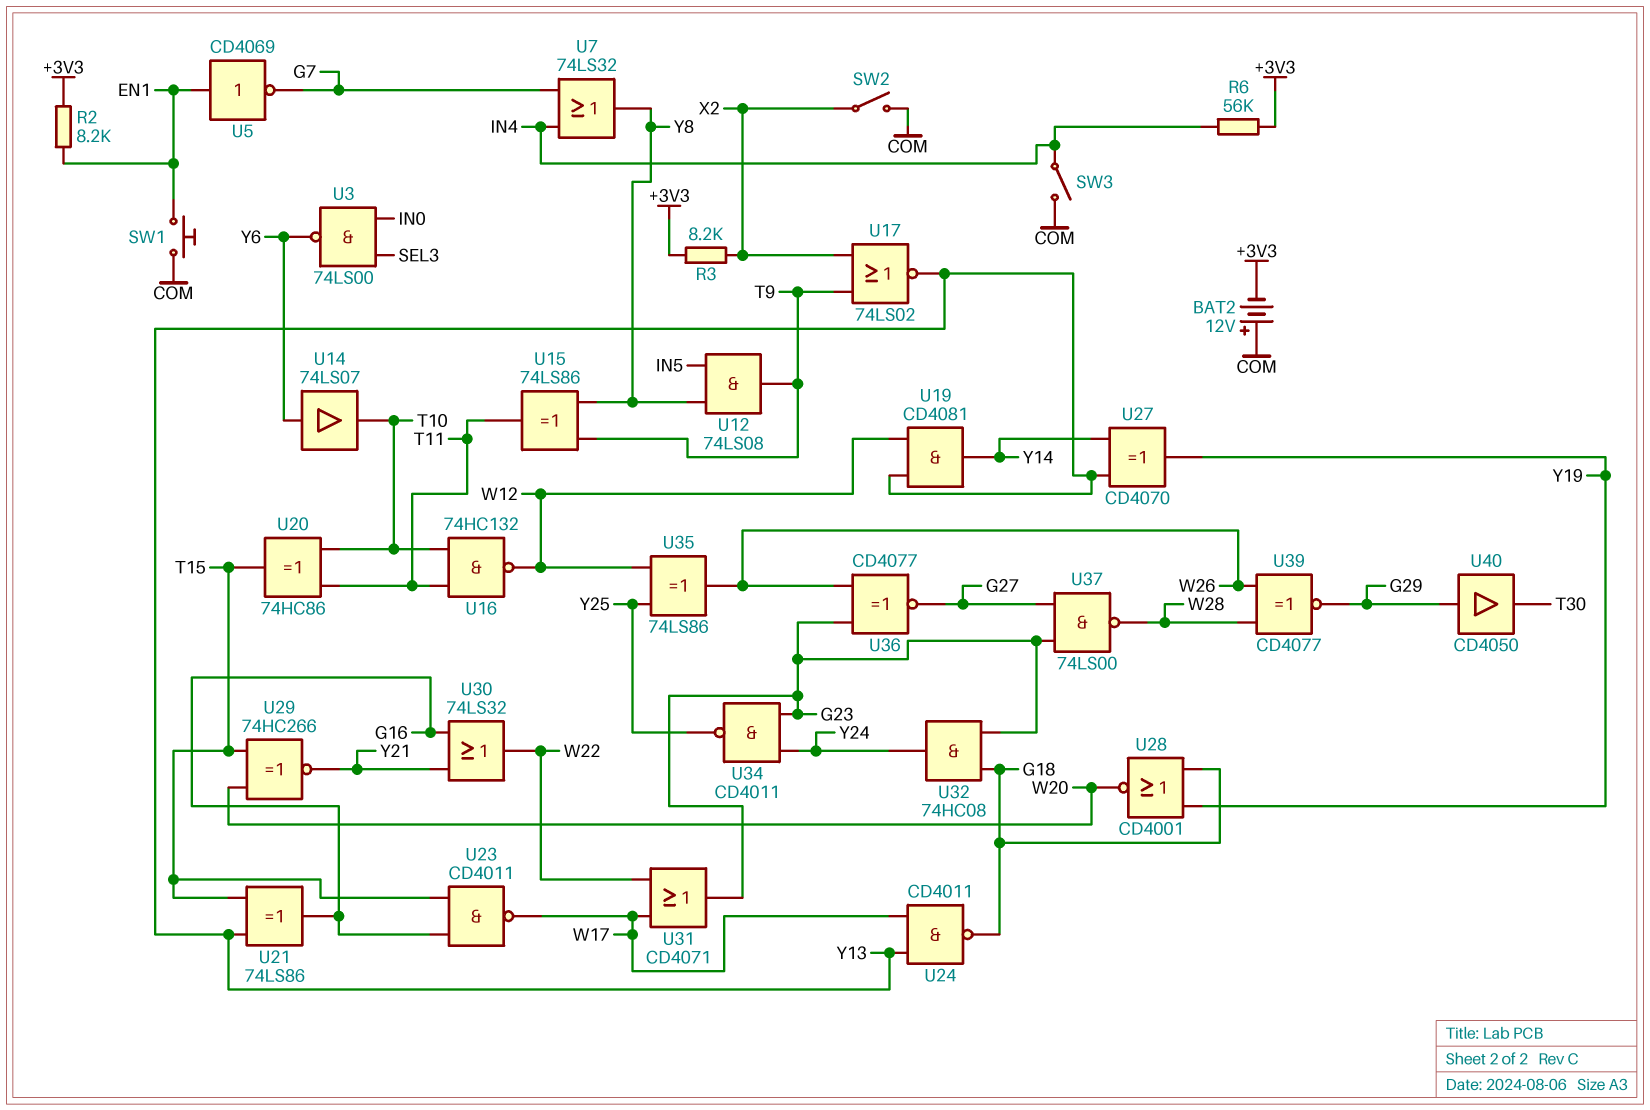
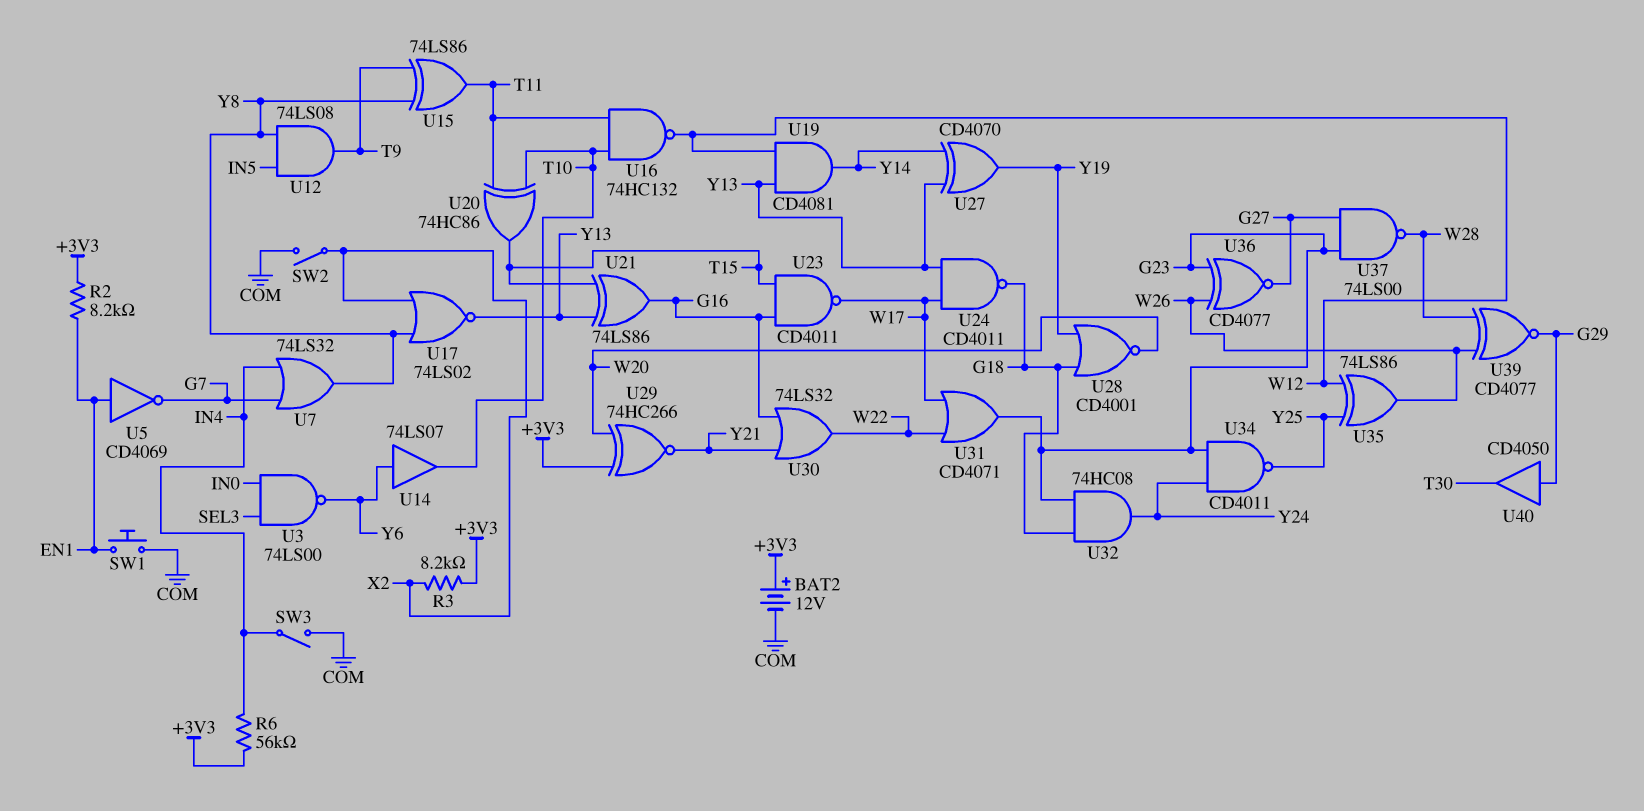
BAT2: 12V (plus COM, minus +3V3) -> 12V (plus +3V3, minus COM)
U17: NOR 74LS02 (in T9, in X2, out Y13) -> NOR 74LS02 (in X2, in Y8, out Y13)
U29: XNOR 74HC266 (in T15, in W20, out Y21) -> XNOR 74HC266 (in +3V3, in W20, out Y21)

